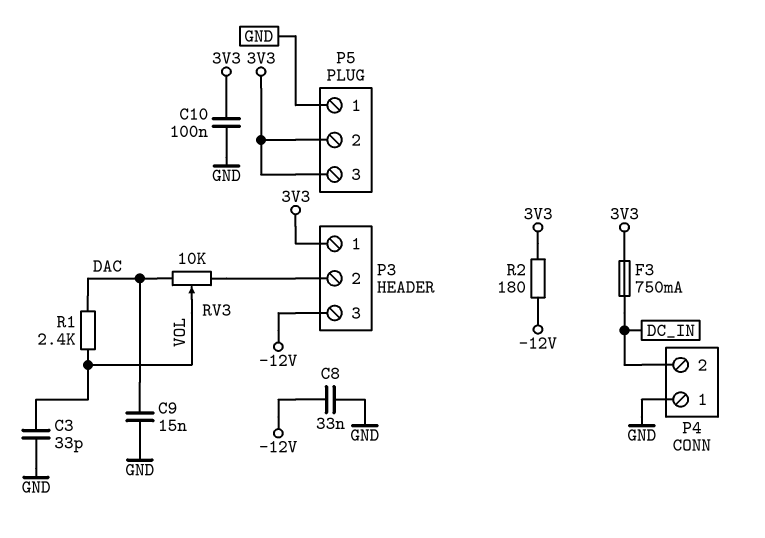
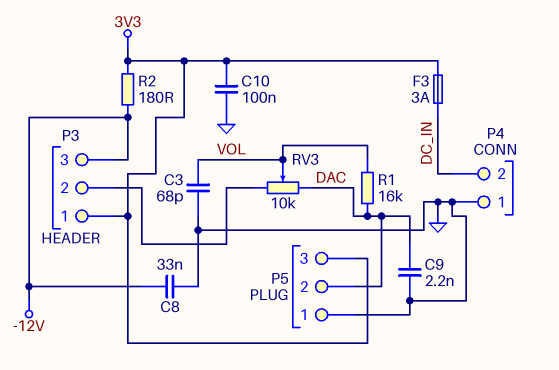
C3: 33pF (GND, VOL) -> 68pF (GND, VOL)
C9: 15nF (DAC, GND) -> 2.2nF (DAC, GND)
F3: 750mA (3V3, DC_IN) -> 3A (3V3, DC_IN)
P5 pin 2: 3V3 -> DAC
R1: 2.4k (DAC, VOL) -> 16k (DAC, VOL)

